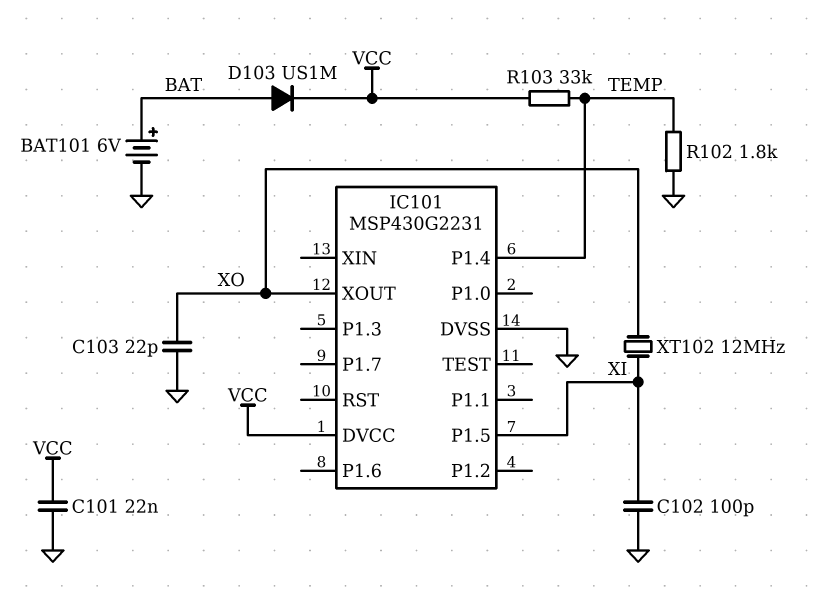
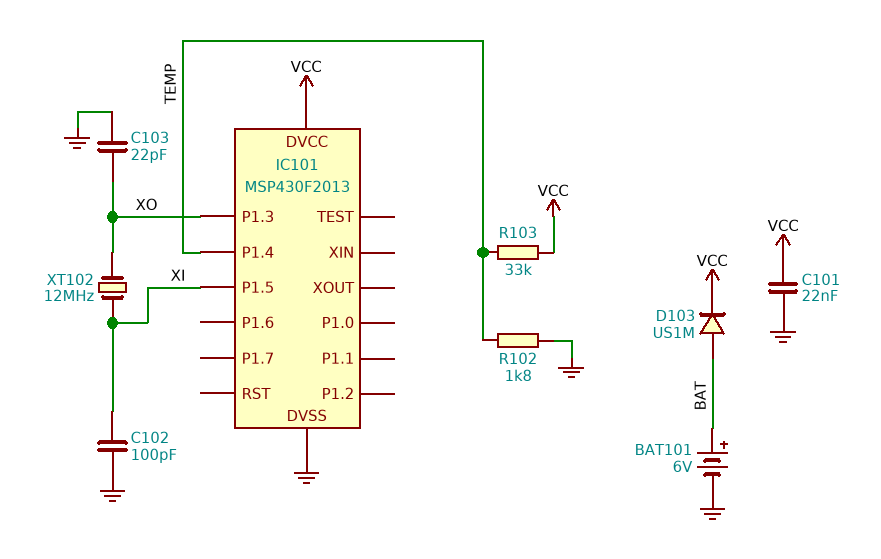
IC101: MSP430G2231 -> MSP430F2013
IC101 pin P1.3: none -> XO
IC101 pin XOUT: XO -> none

